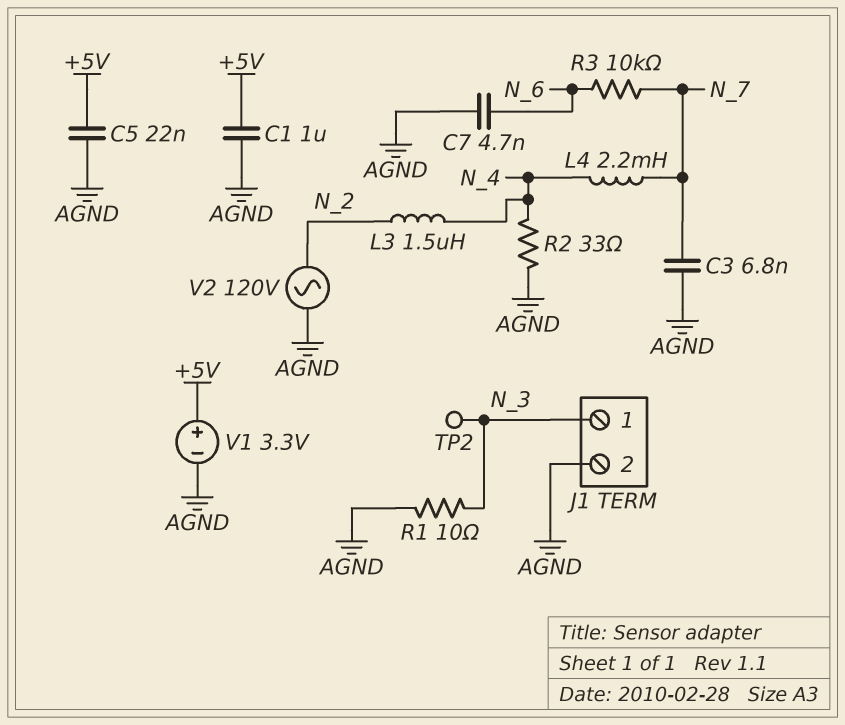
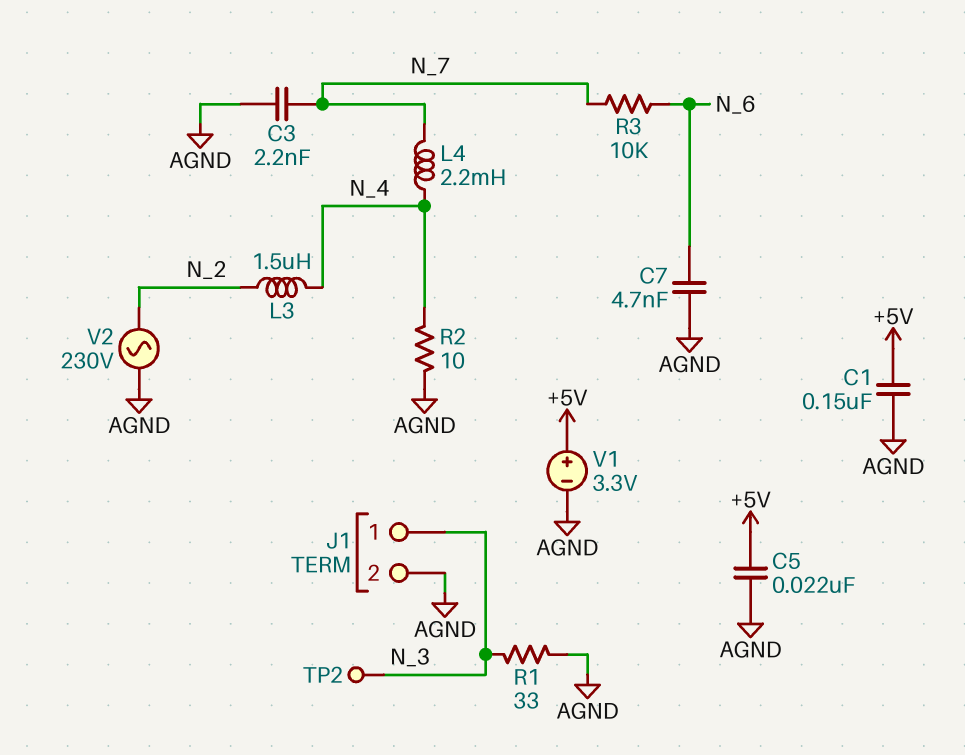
C1: 1uF (+5V, AGND) -> 150nF (+5V, AGND)
C3: 6.8nF (AGND, N_7) -> 2.2nF (AGND, N_7)
R1: 10 (AGND, N_3) -> 33 (AGND, N_3)
R2: 33 (AGND, N_4) -> 10 (AGND, N_4)
V2: AC 120V (AGND, N_2) -> AC 230V (AGND, N_2)

